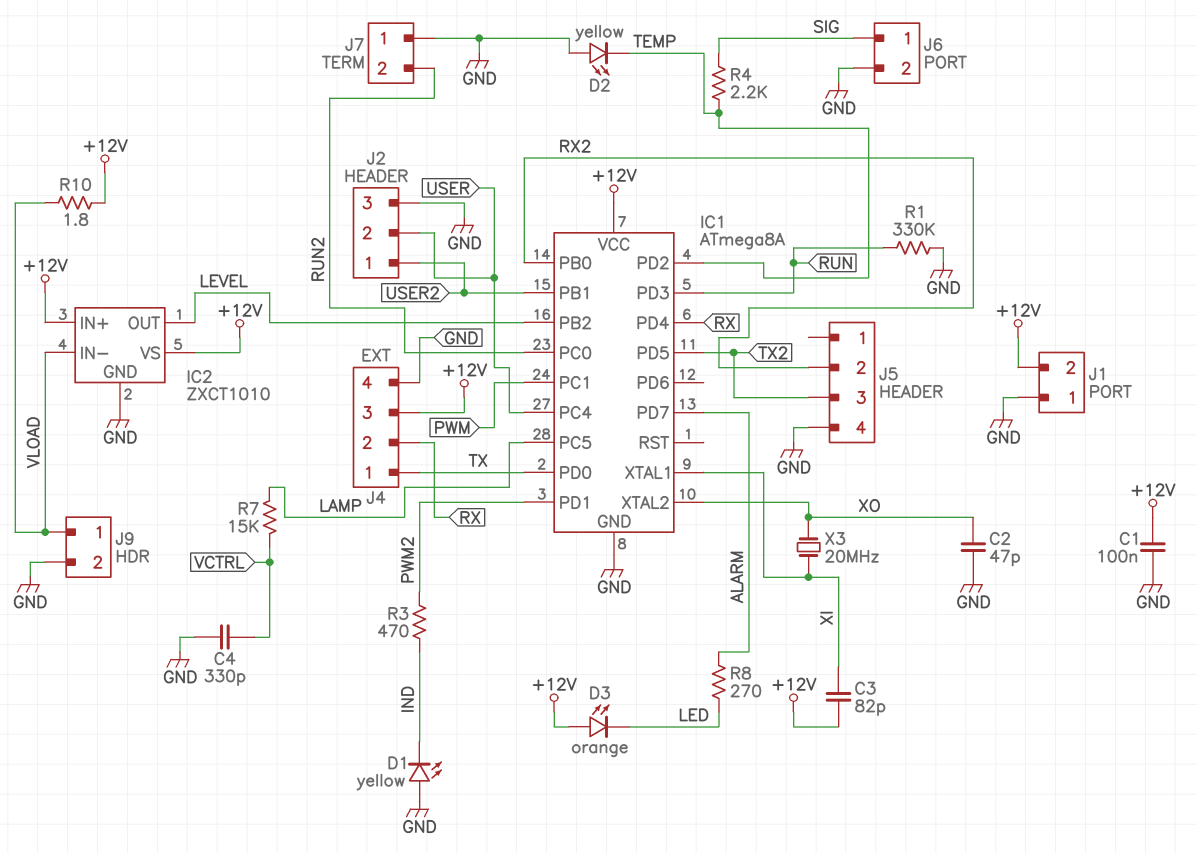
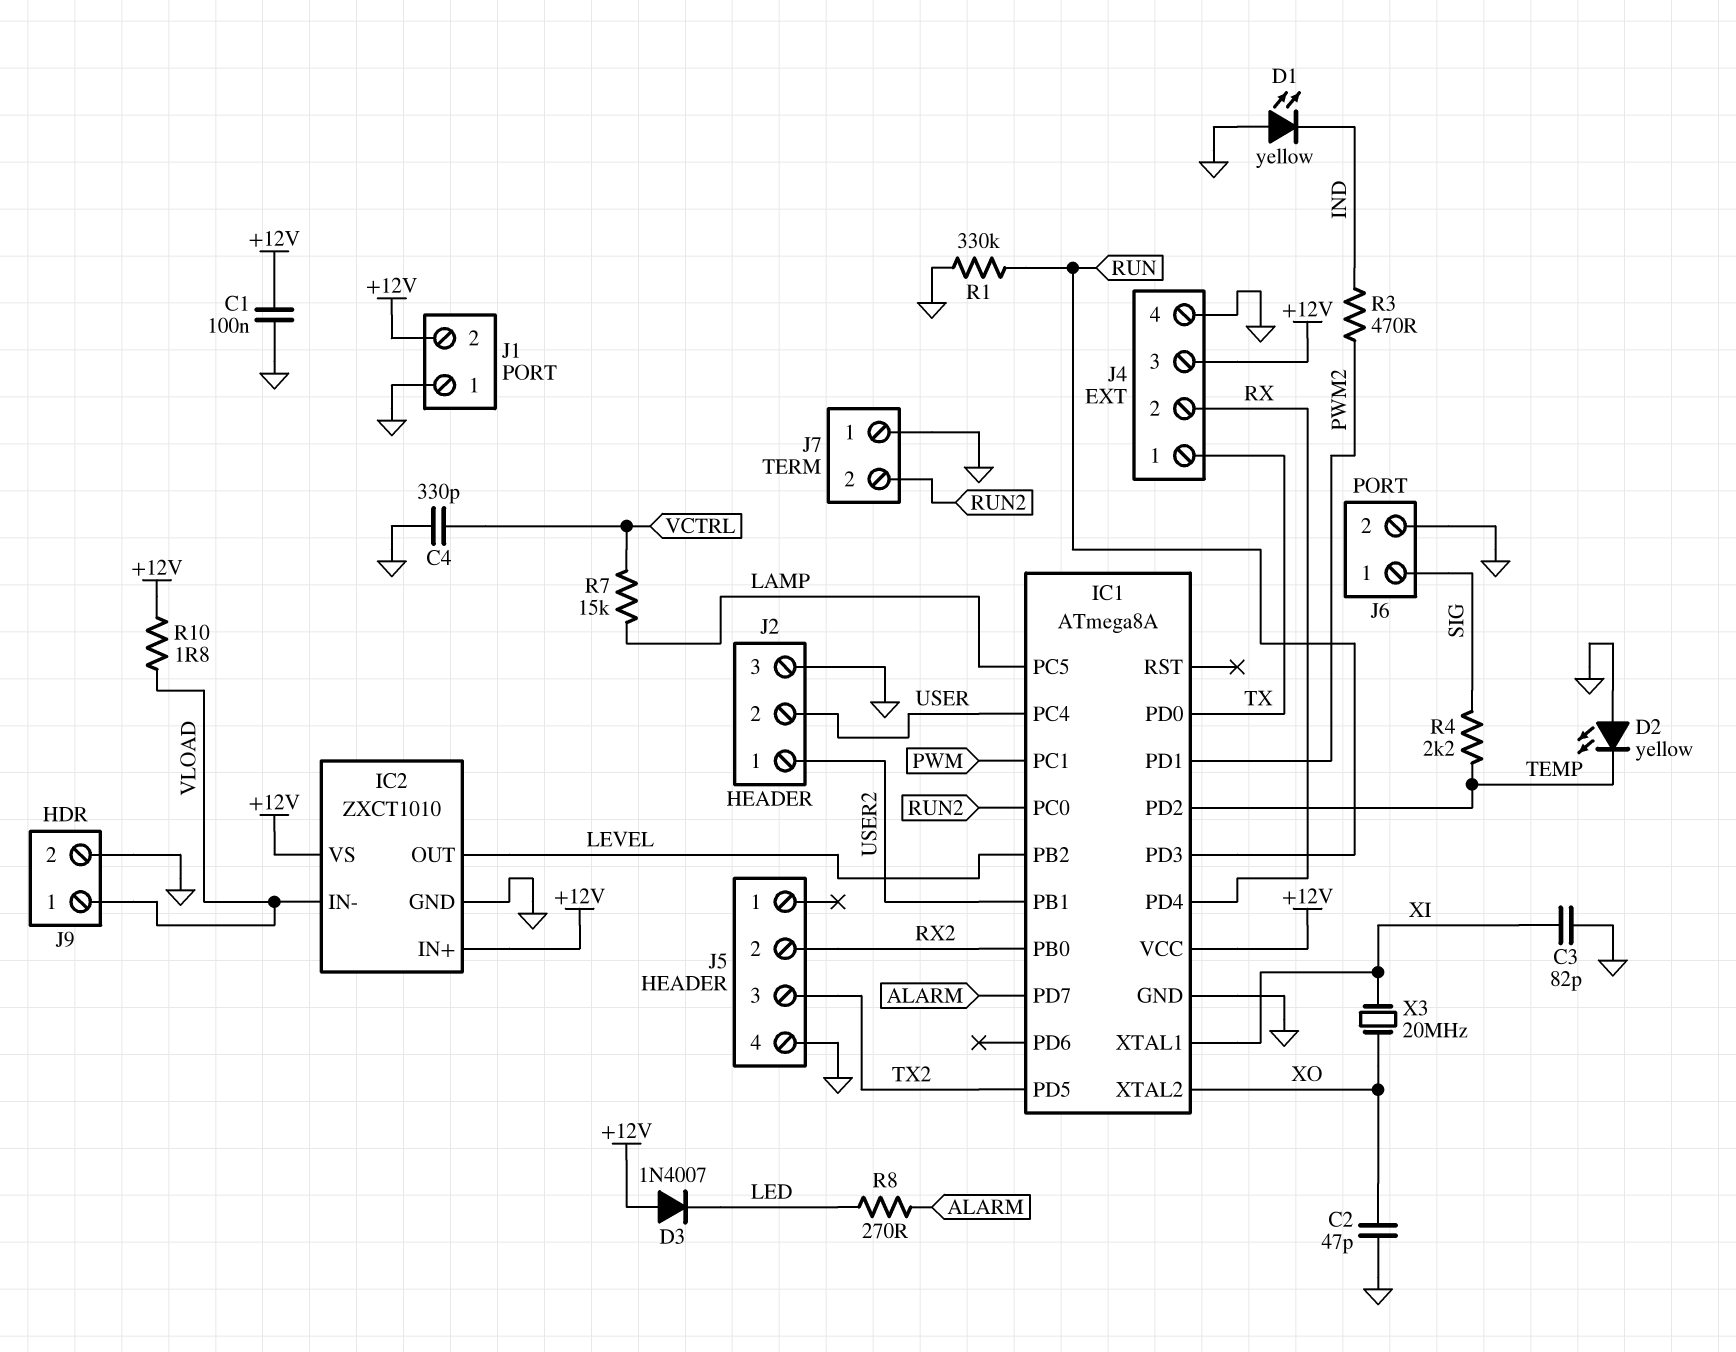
C3: 82pF (+12V, XI) -> 82pF (GND, XI)
D3: LED orange (A +12V, K LED) -> diode 1N4007 (A +12V, K LED)

